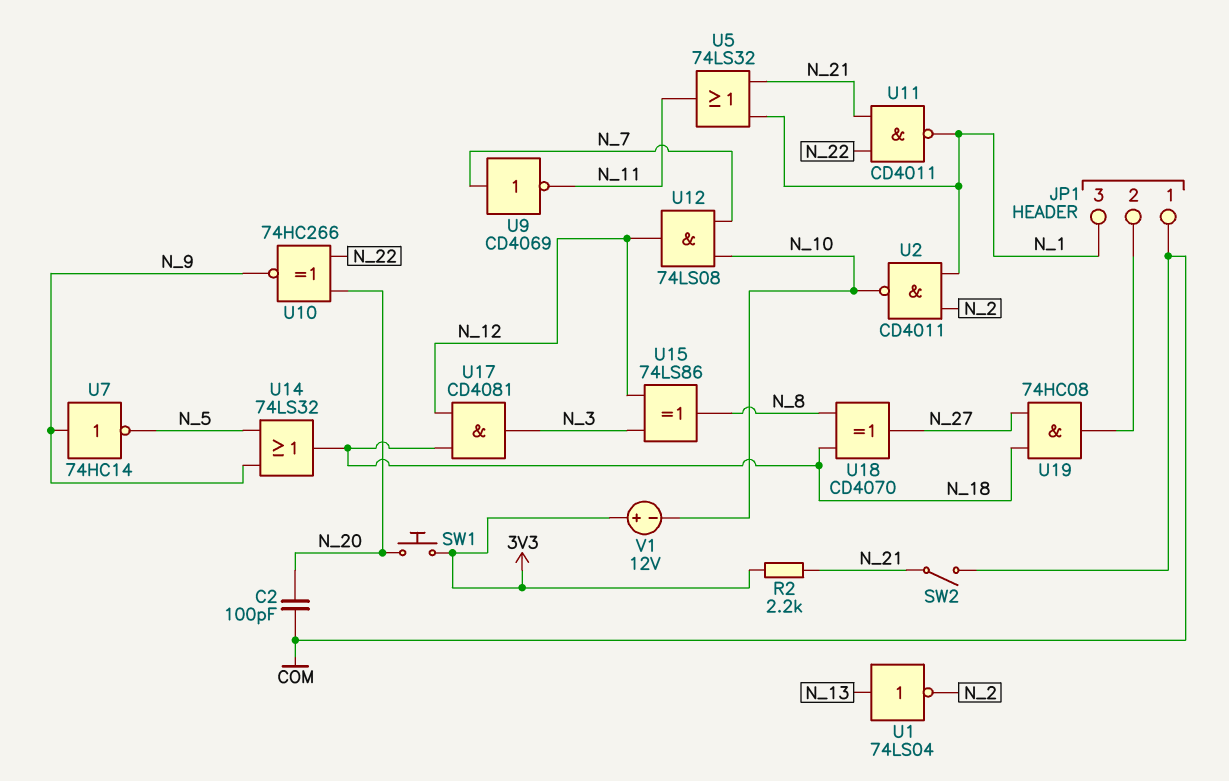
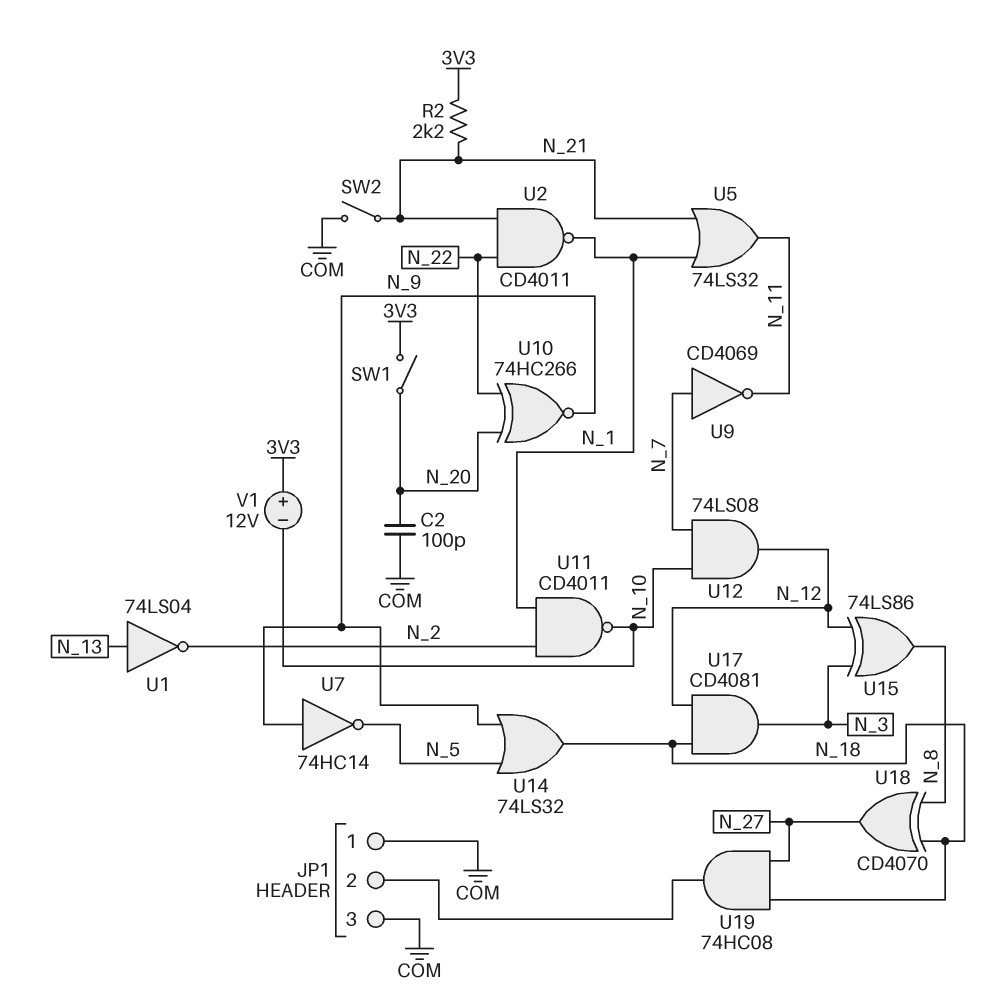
JP1 pin 3: N_1 -> COM
SW1: button (3V3, N_20) -> switch (3V3, N_20)
U2: NAND CD4011 (in N_1, in N_2, out N_10) -> NAND CD4011 (in N_21, in N_22, out N_1)
U11: NAND CD4011 (in N_21, in N_22, out N_1) -> NAND CD4011 (in N_1, in N_2, out N_10)

